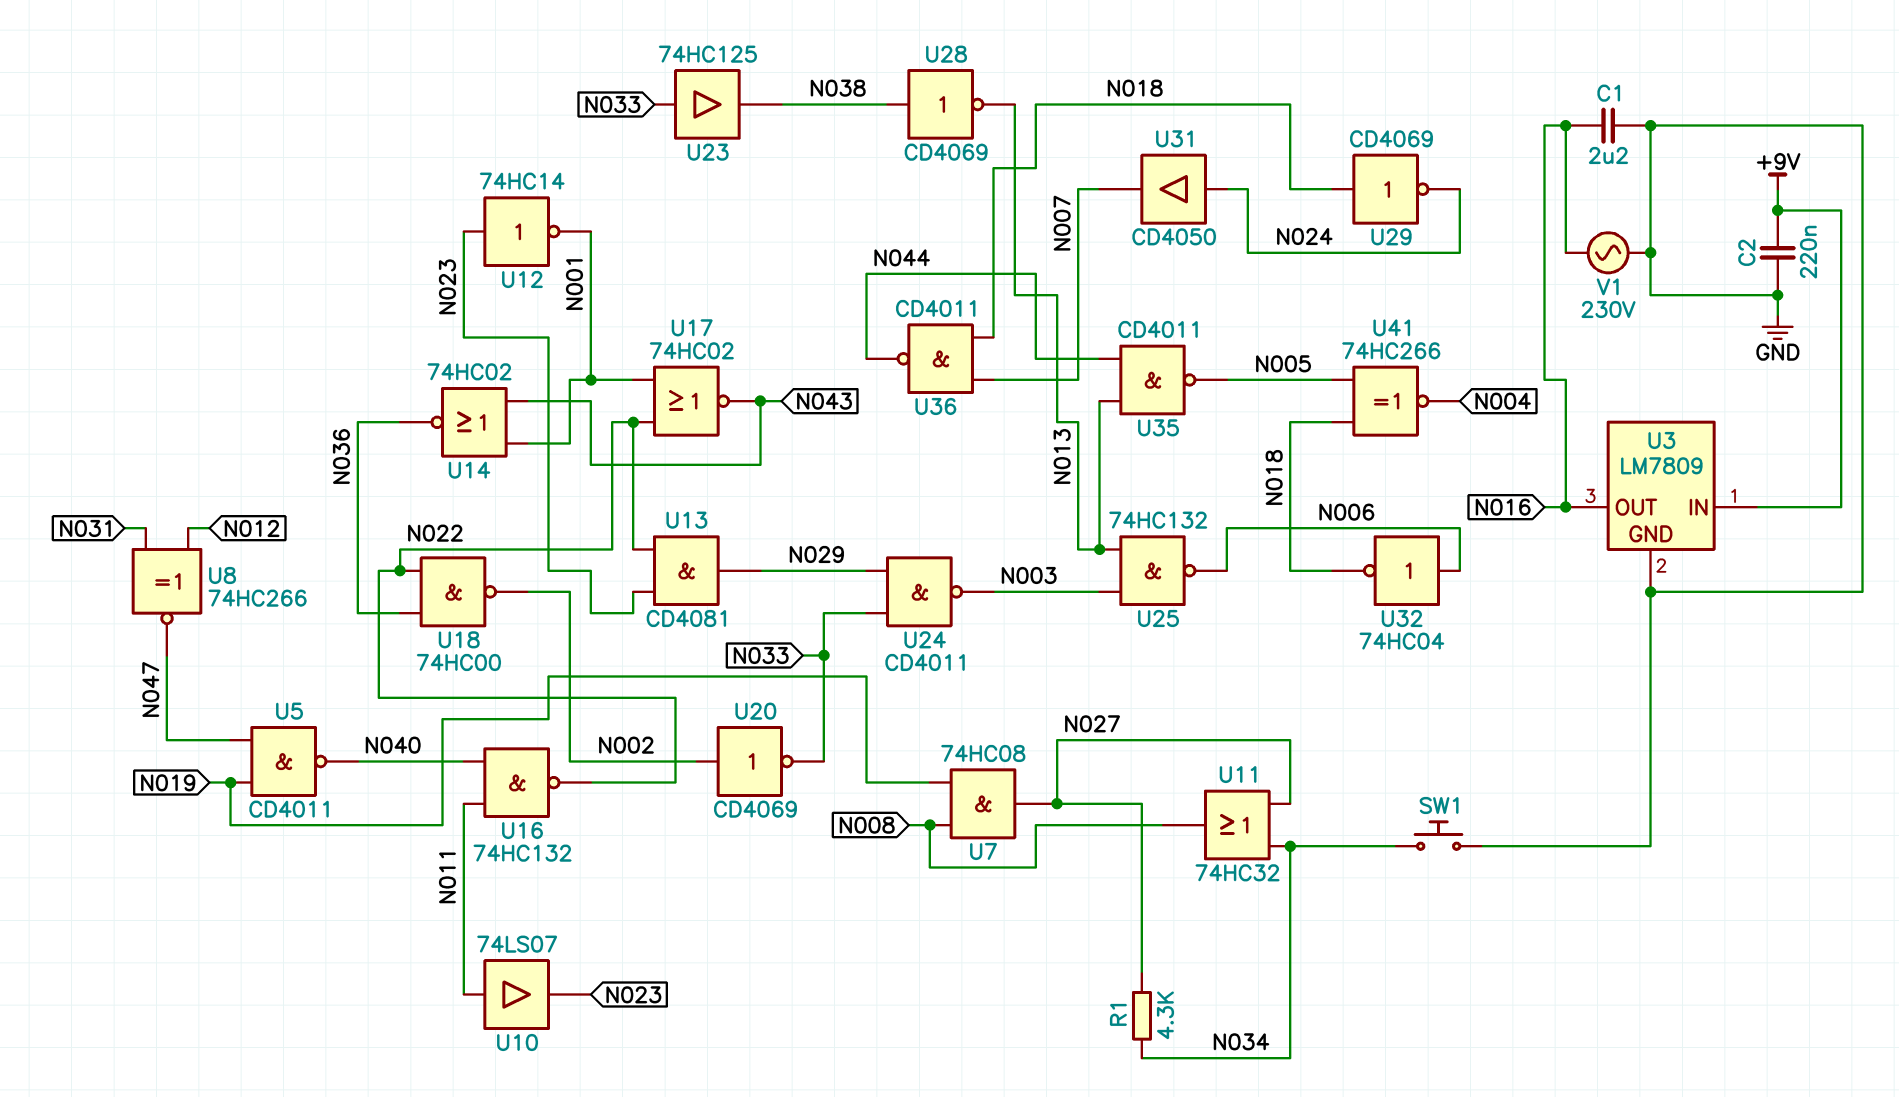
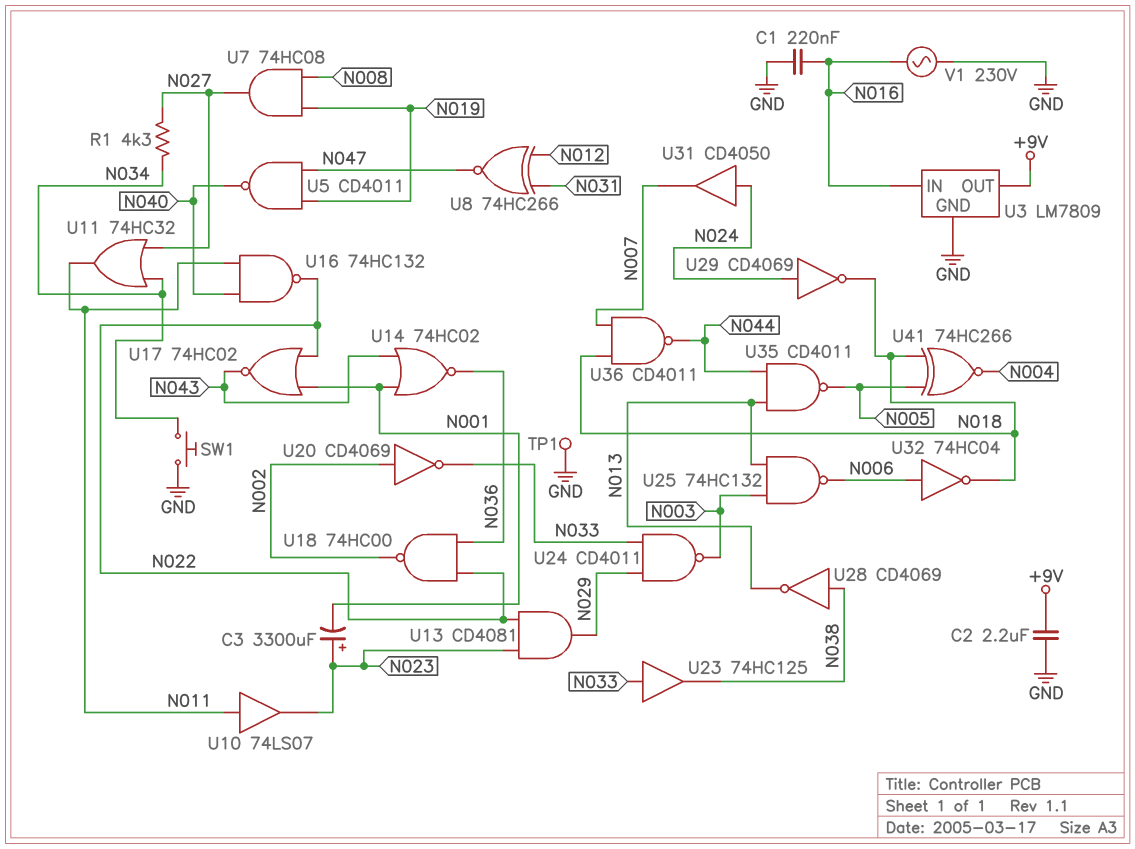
C1: 2.2uF (GND, N016) -> 220nF (GND, N016)
C2: 220nF (+9V, GND) -> 2.2uF (+9V, GND)
C3: none -> 3300uF (plus N023, minus N001)
TP1: none -> test point (GND)
U3 pin IN: +9V -> N016
U3 pin OUT: N016 -> +9V
U11: OR 74HC32 (in N027, in N034, out N008) -> OR 74HC32 (in N027, in N034, out N011)
U12: NOT 74HC14 (in N023, out N001) -> none
U29: NOT CD4069 (in N018, out N024) -> NOT CD4069 (in N024, out N018)

